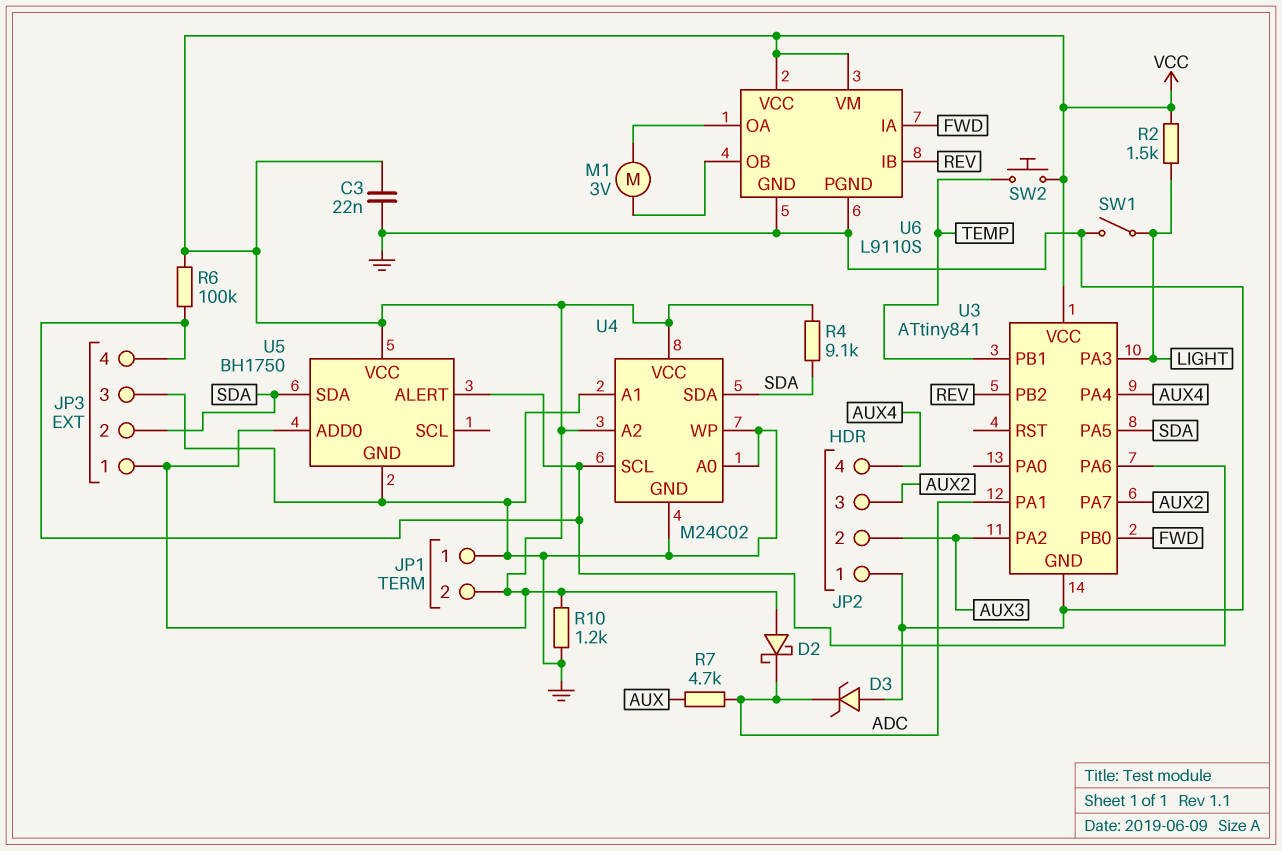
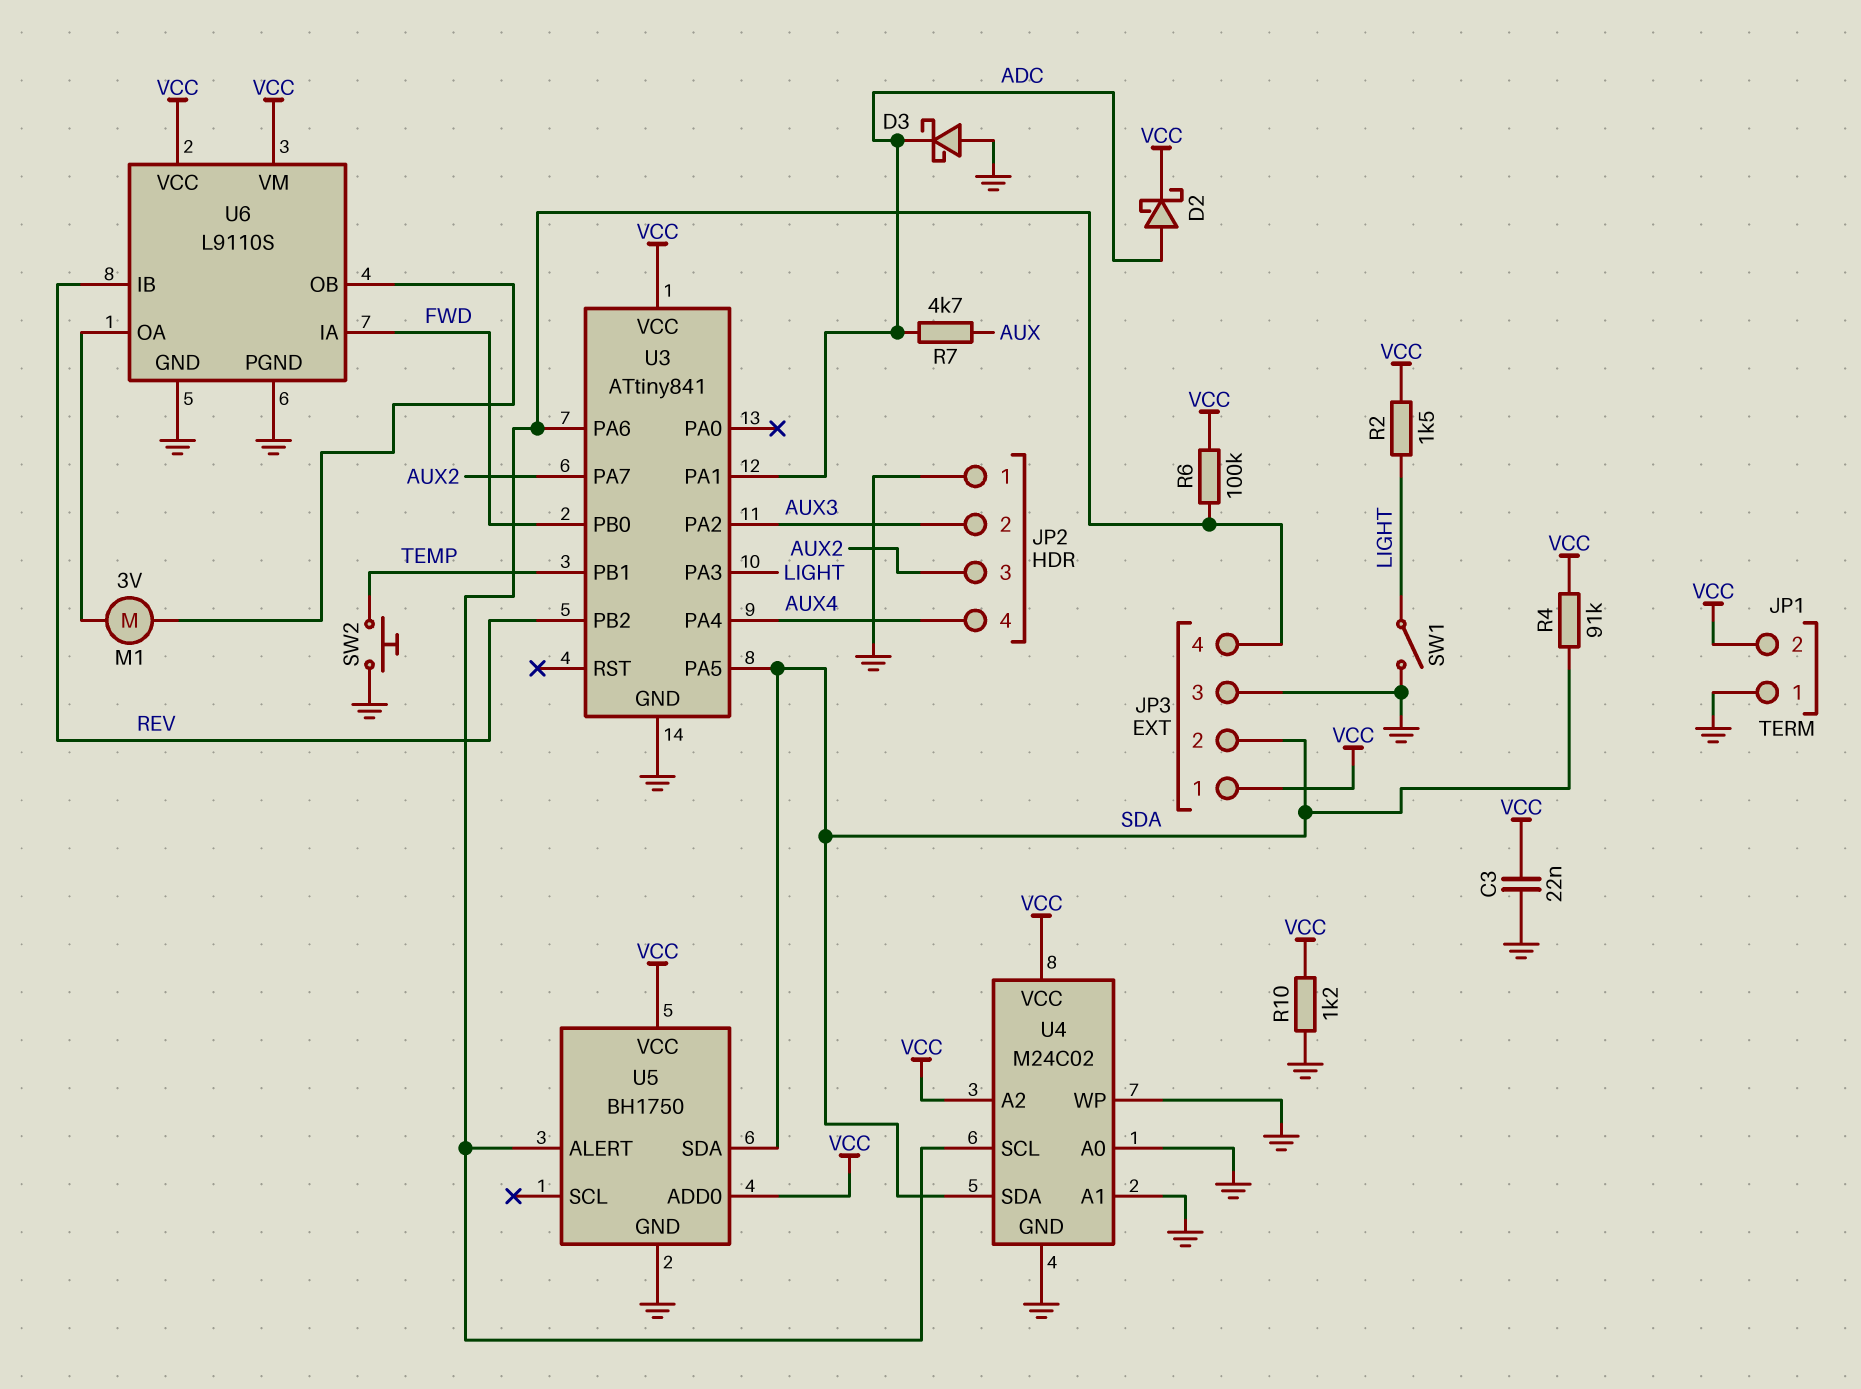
D2: schottky (A VCC, K ADC) -> schottky (A ADC, K VCC)
D3: zener (A GND, K ADC) -> schottky (A GND, K ADC)
R4: 9.1k (SDA, VCC) -> 91k (SDA, VCC)
SW2: button (TEMP, VCC) -> button (GND, TEMP)

